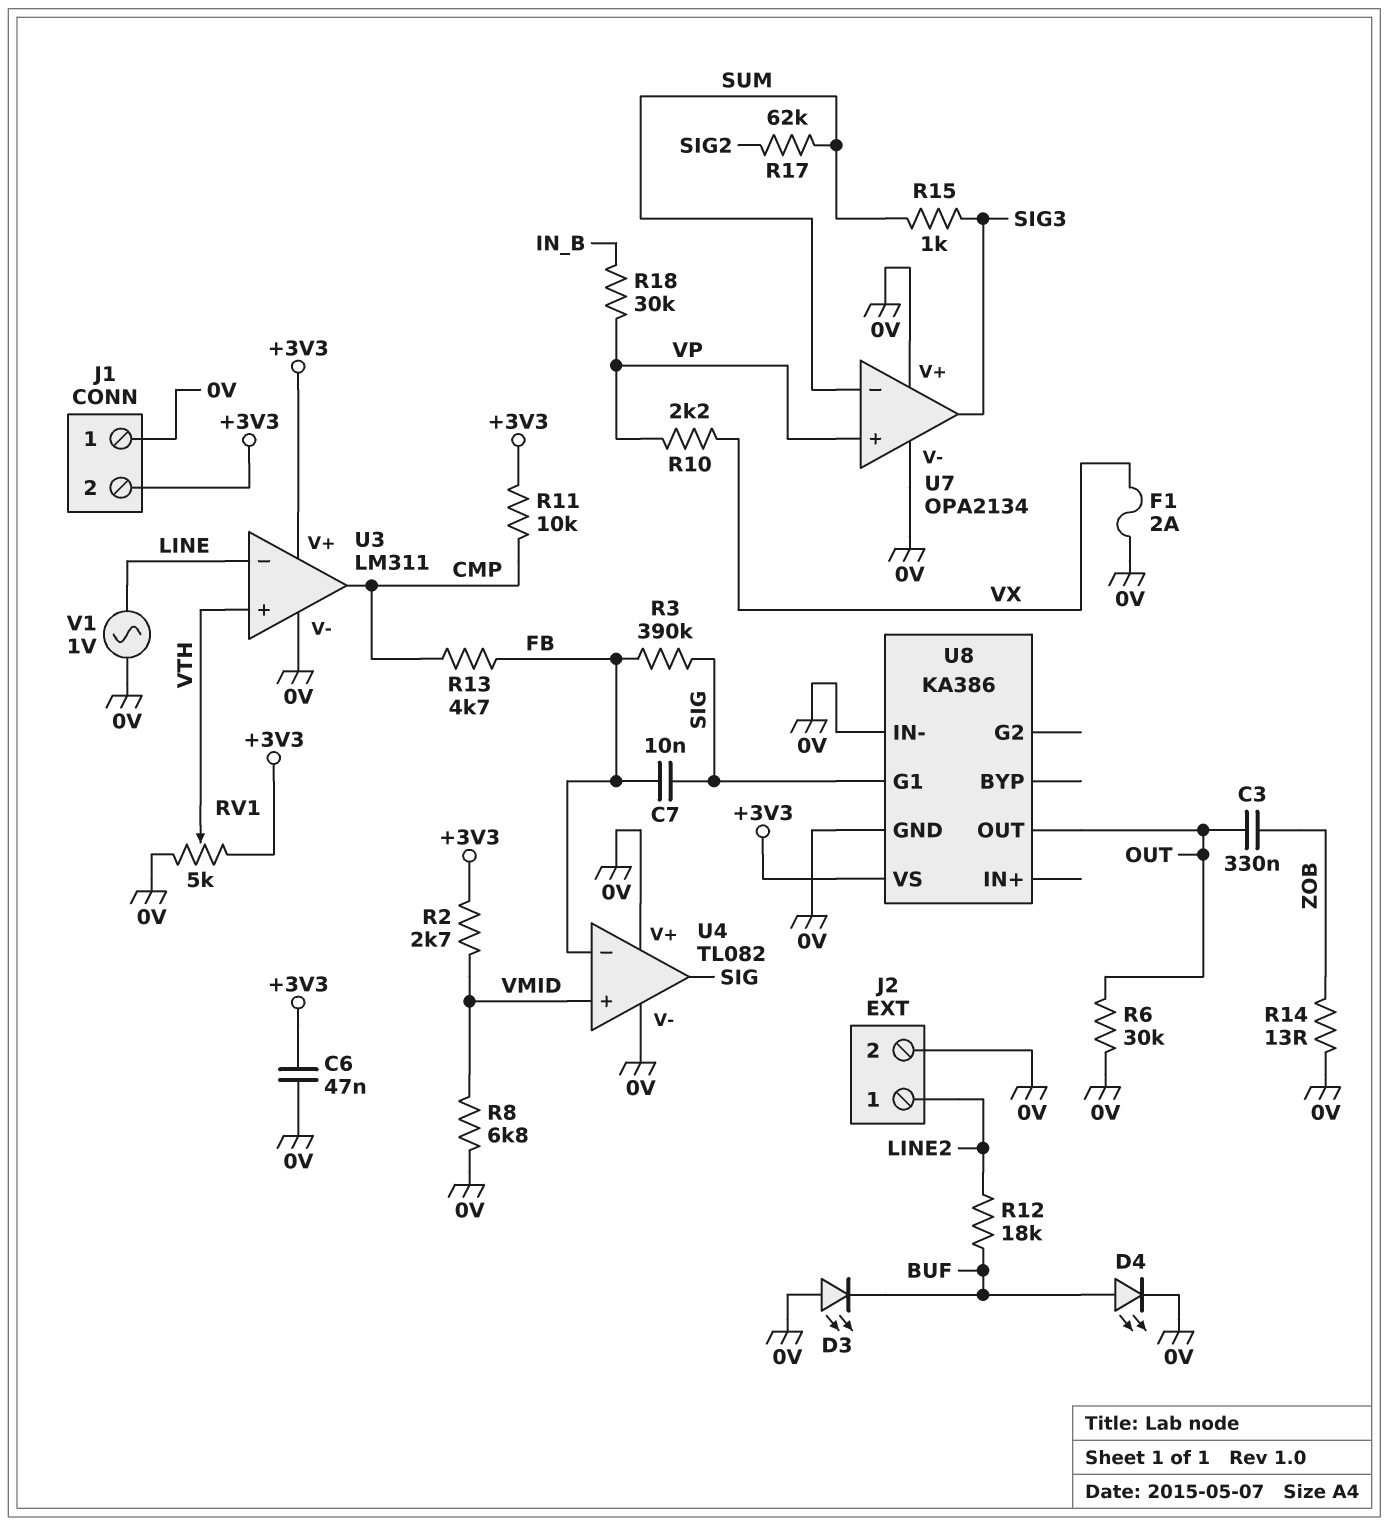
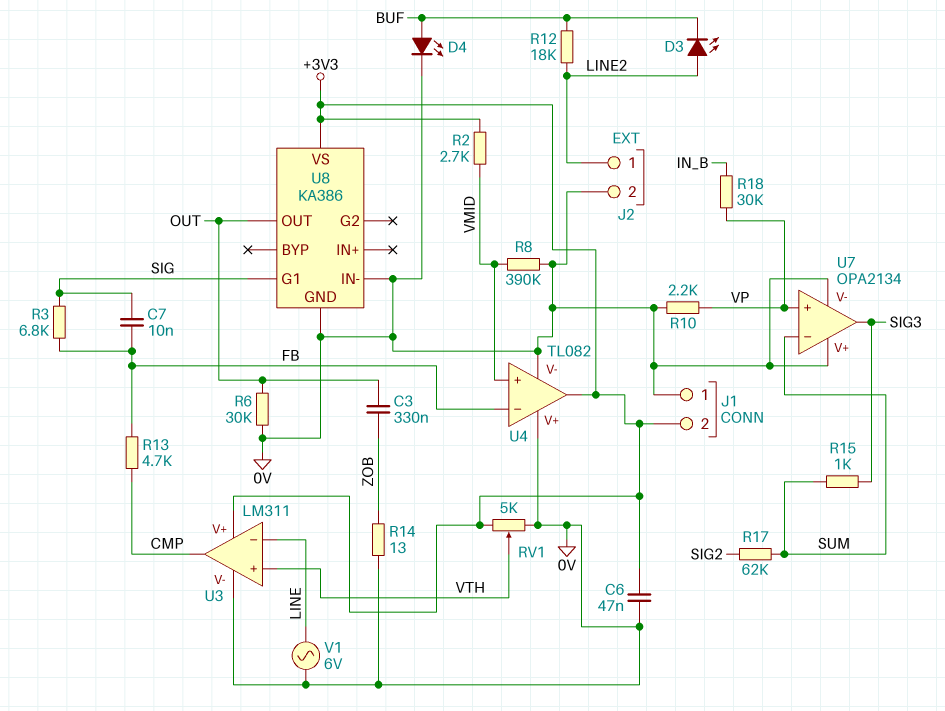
D3: LED (A 0V, K BUF) -> LED (A LINE2, K BUF)
F1: 2A (0V, VX) -> none
R3: 390k (FB, SIG) -> 6.8k (FB, SIG)
R8: 6.8k (0V, VMID) -> 390k (0V, VMID)
R10: 2.2k (VP, VX) -> 2.2k (0V, VP)
R11: 10k (+3V3, CMP) -> none
U4 pin out: SIG -> +3V3
V1: AC 1V (0V, LINE) -> AC 6V (0V, LINE)

